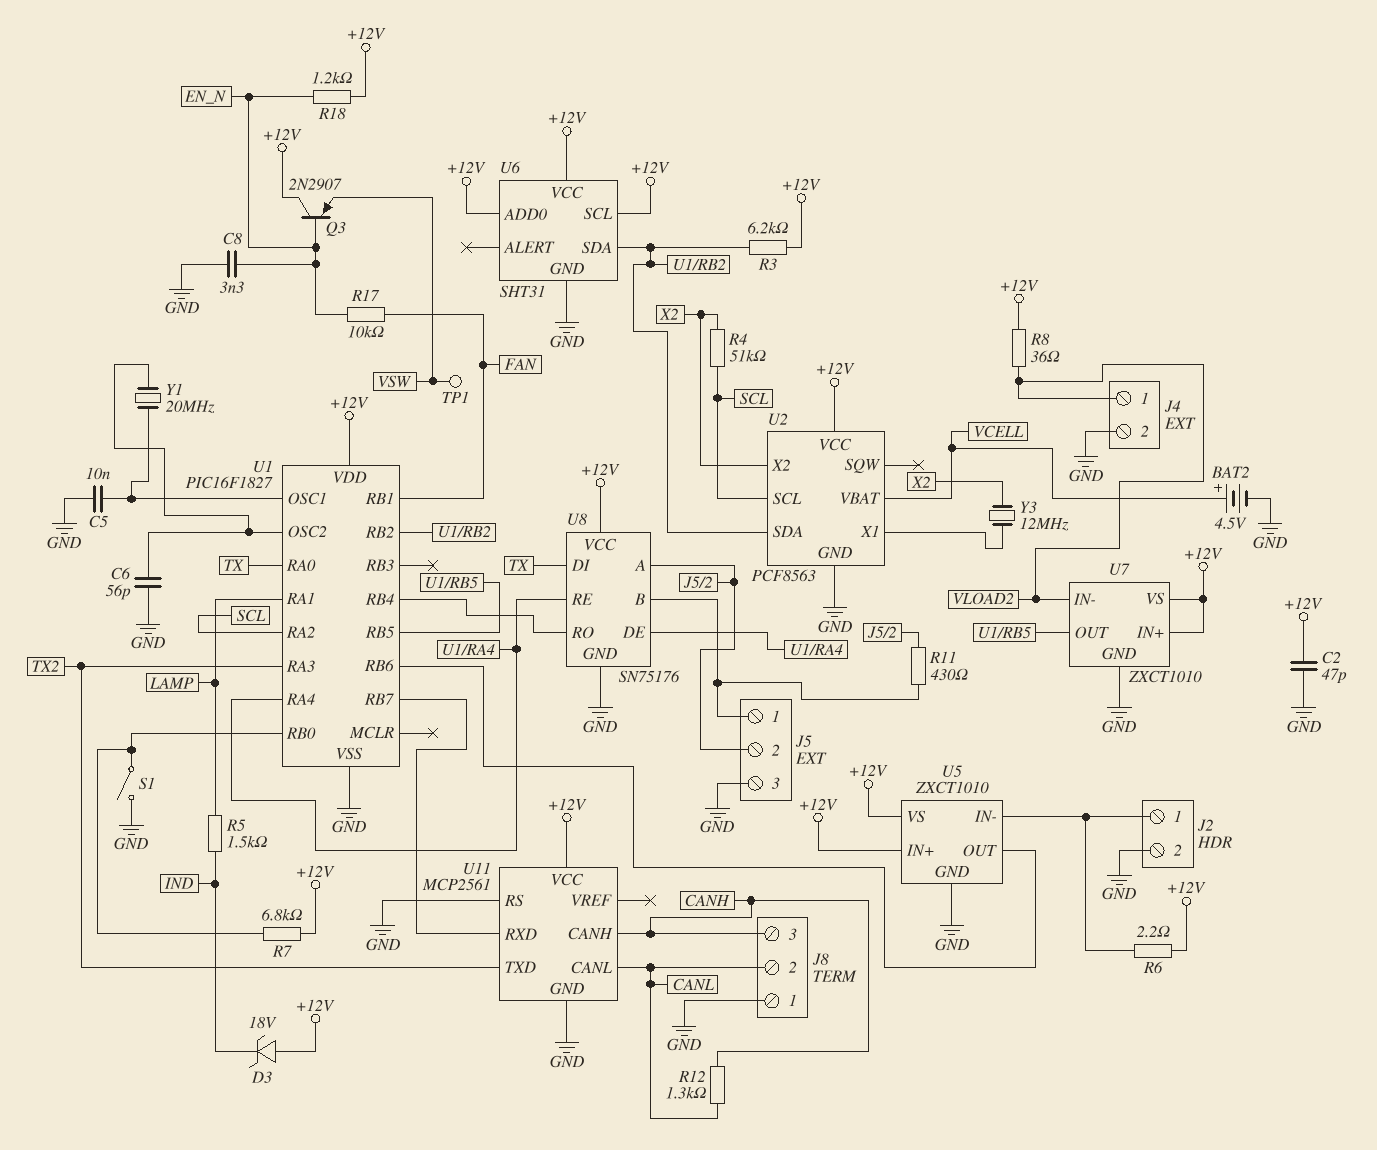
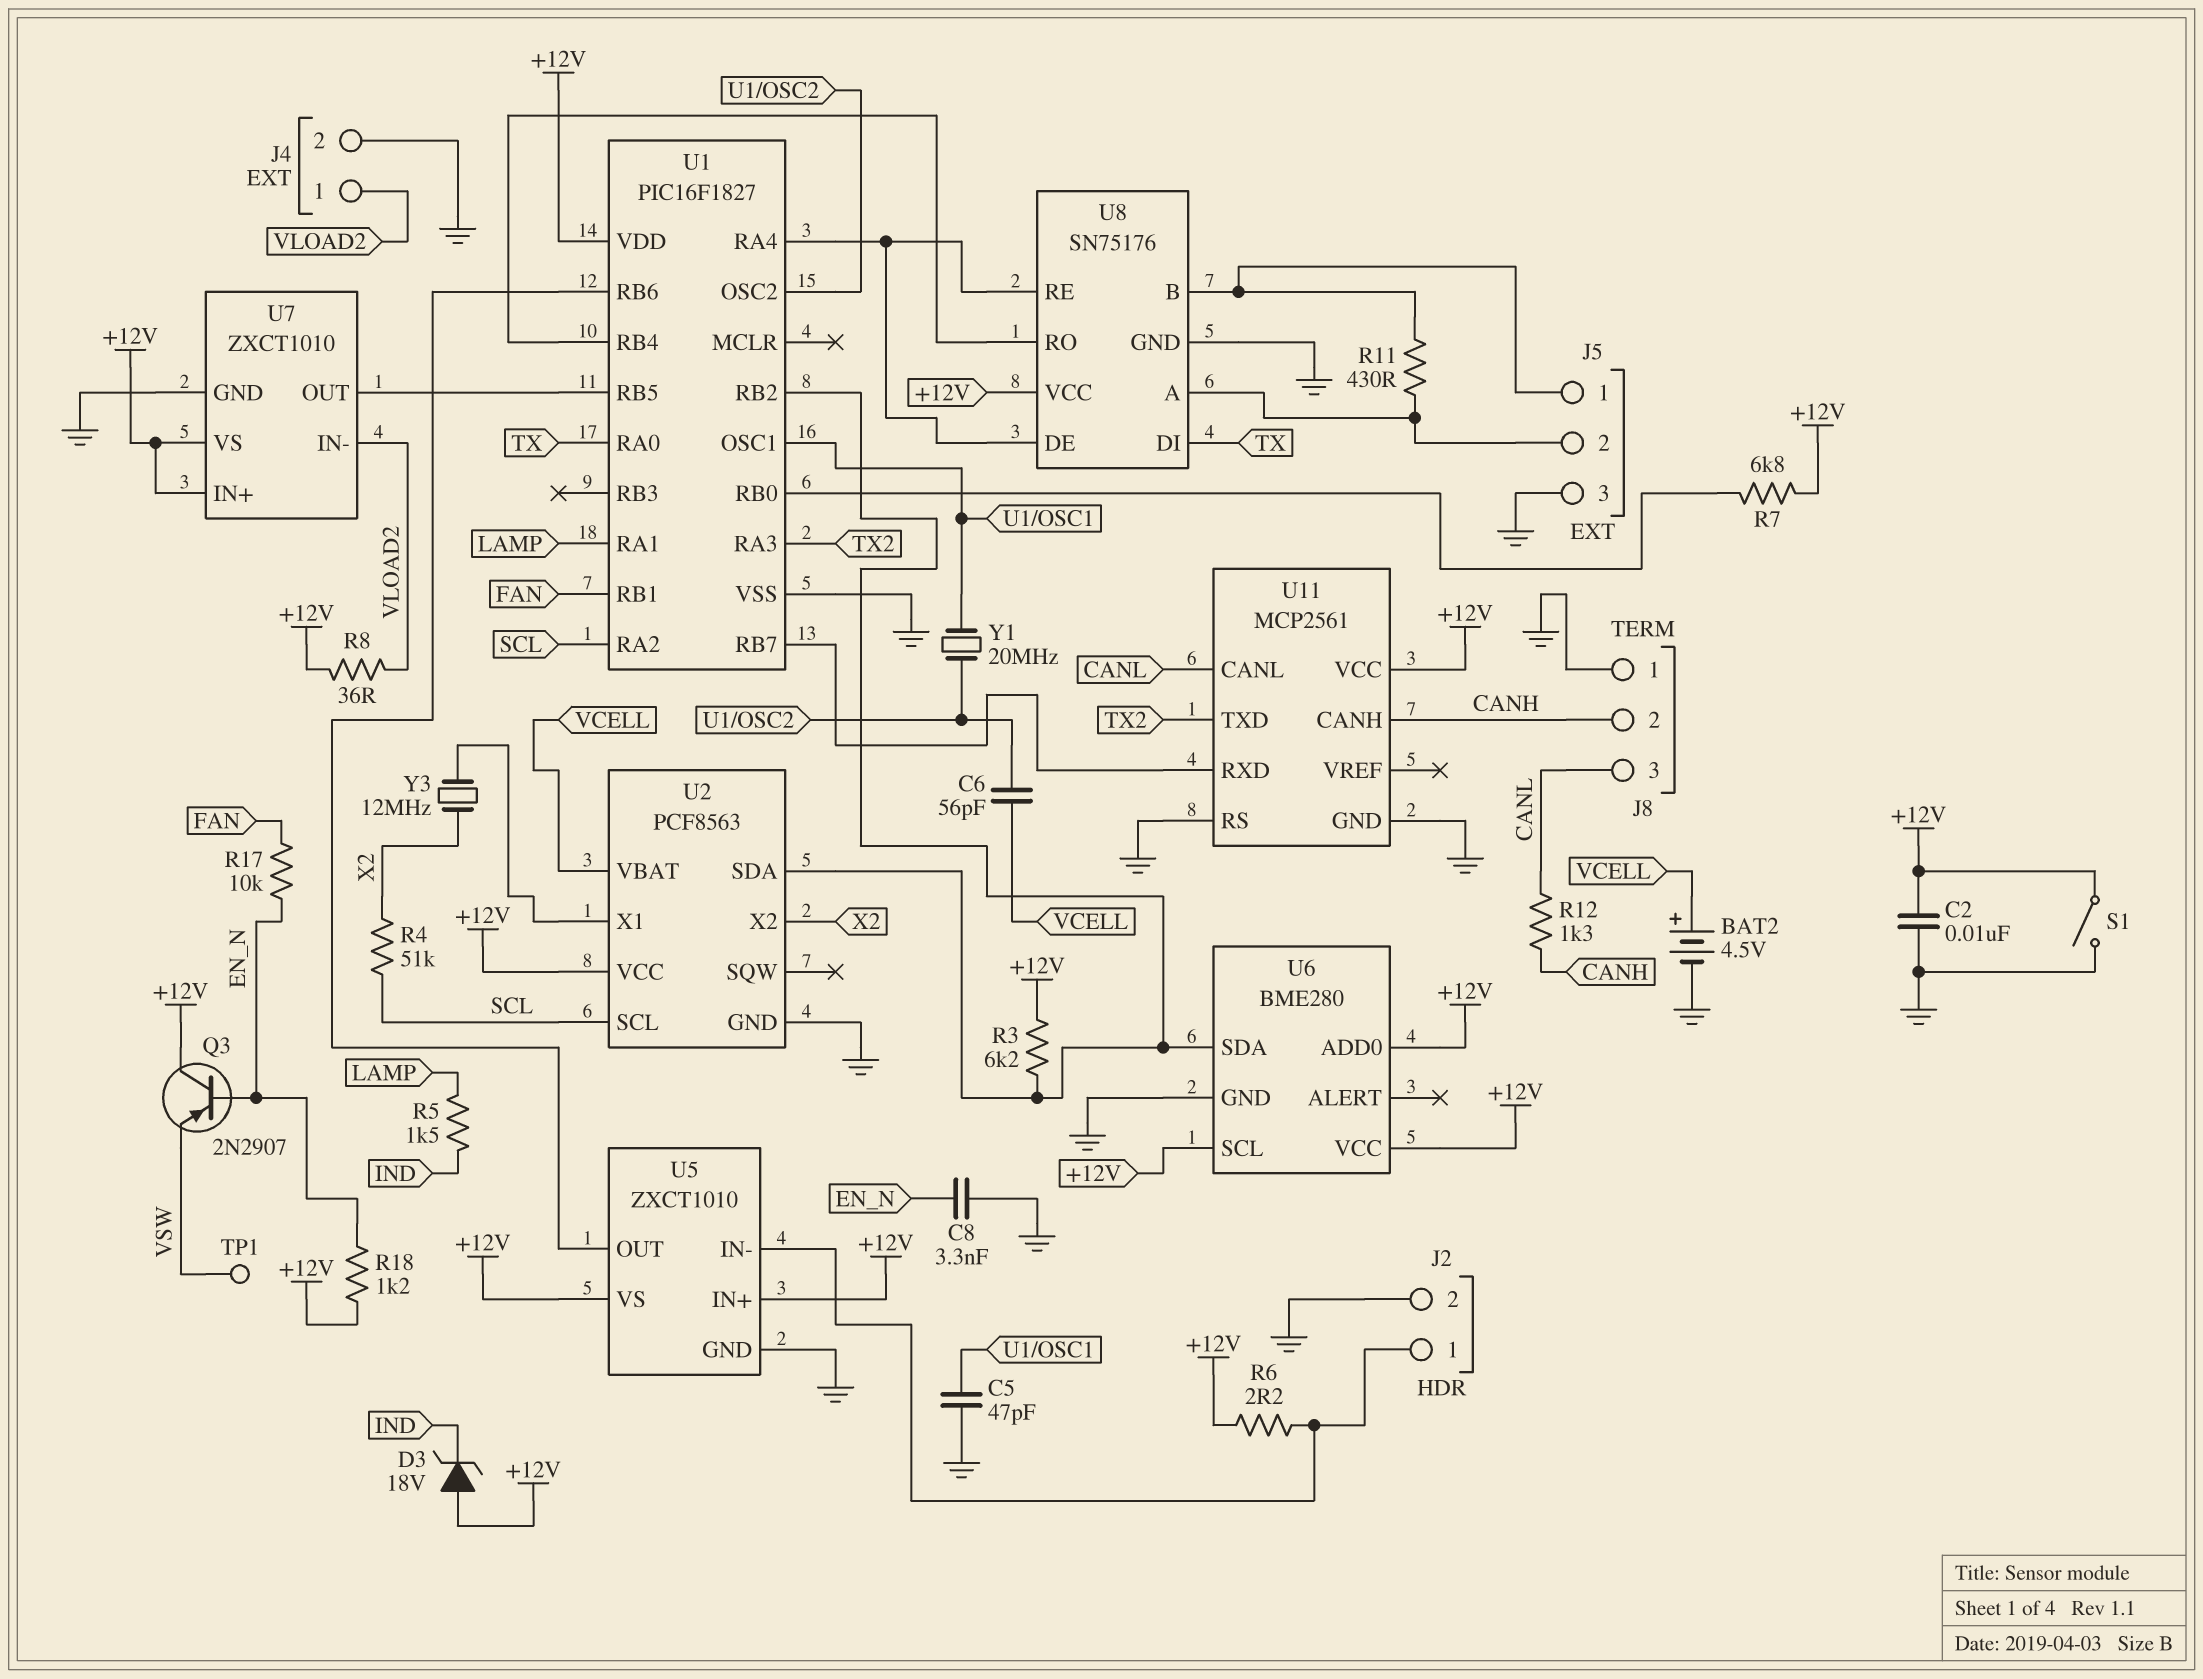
C2: 47pF (+12V, GND) -> 10nF (+12V, GND)
C5: 10nF (GND, U1/OSC1) -> 47pF (GND, U1/OSC1)
C6: 56pF (GND, U1/OSC2) -> 56pF (U1/OSC2, VCELL)
J8 pin 2: CANL -> CANH
J8 pin 3: CANH -> CANL
S1: switch (GND, U1/RB0) -> switch (+12V, GND)
U6: SHT31 -> BME280

